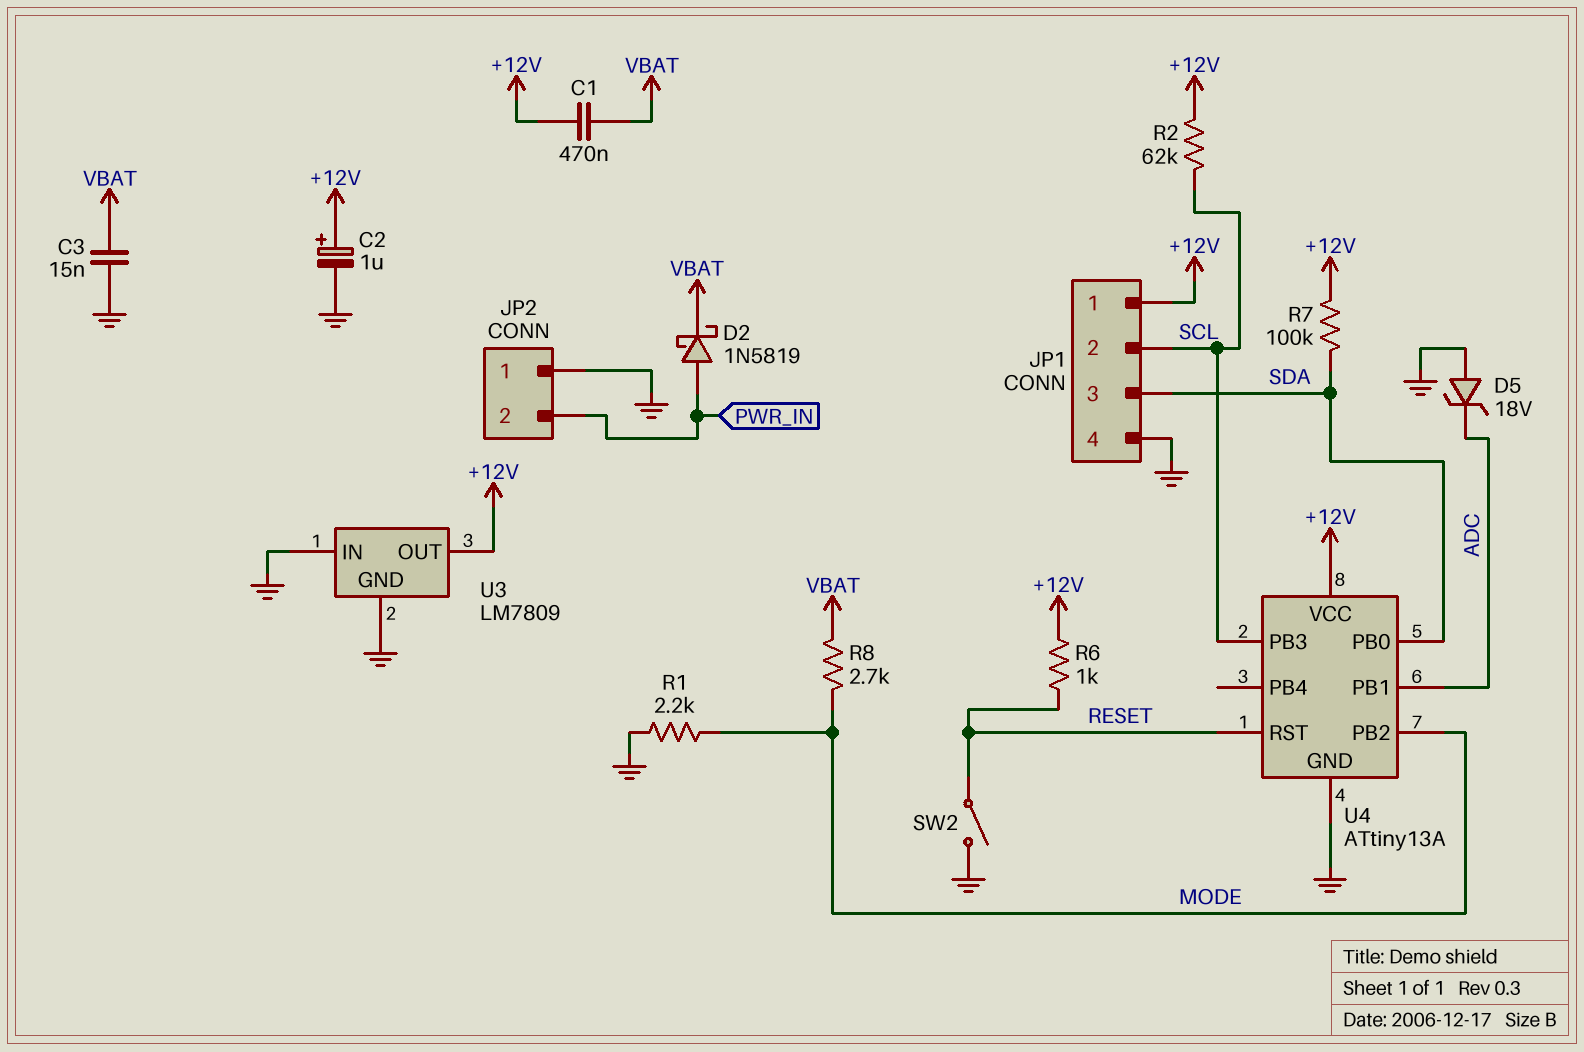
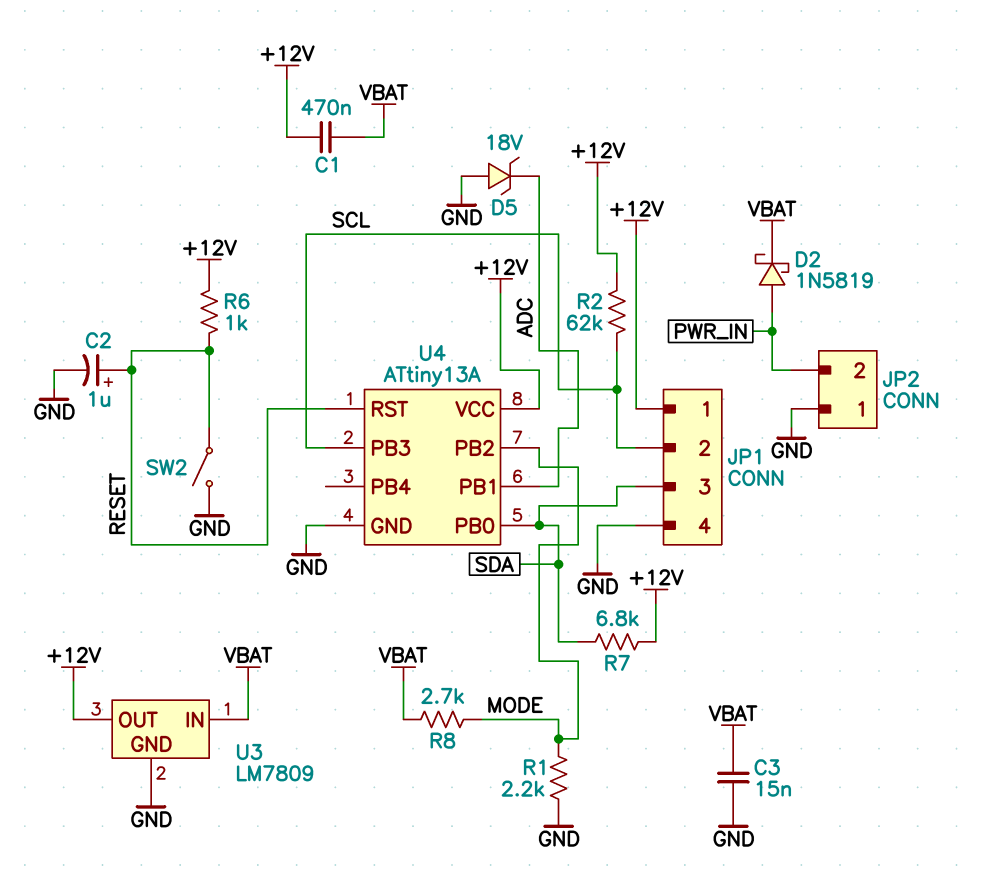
C2: 1uF (plus +12V, minus GND) -> 1uF (plus RESET, minus GND)
R7: 100k (+12V, SDA) -> 6.8k (+12V, SDA)
U3 pin IN: GND -> VBAT

